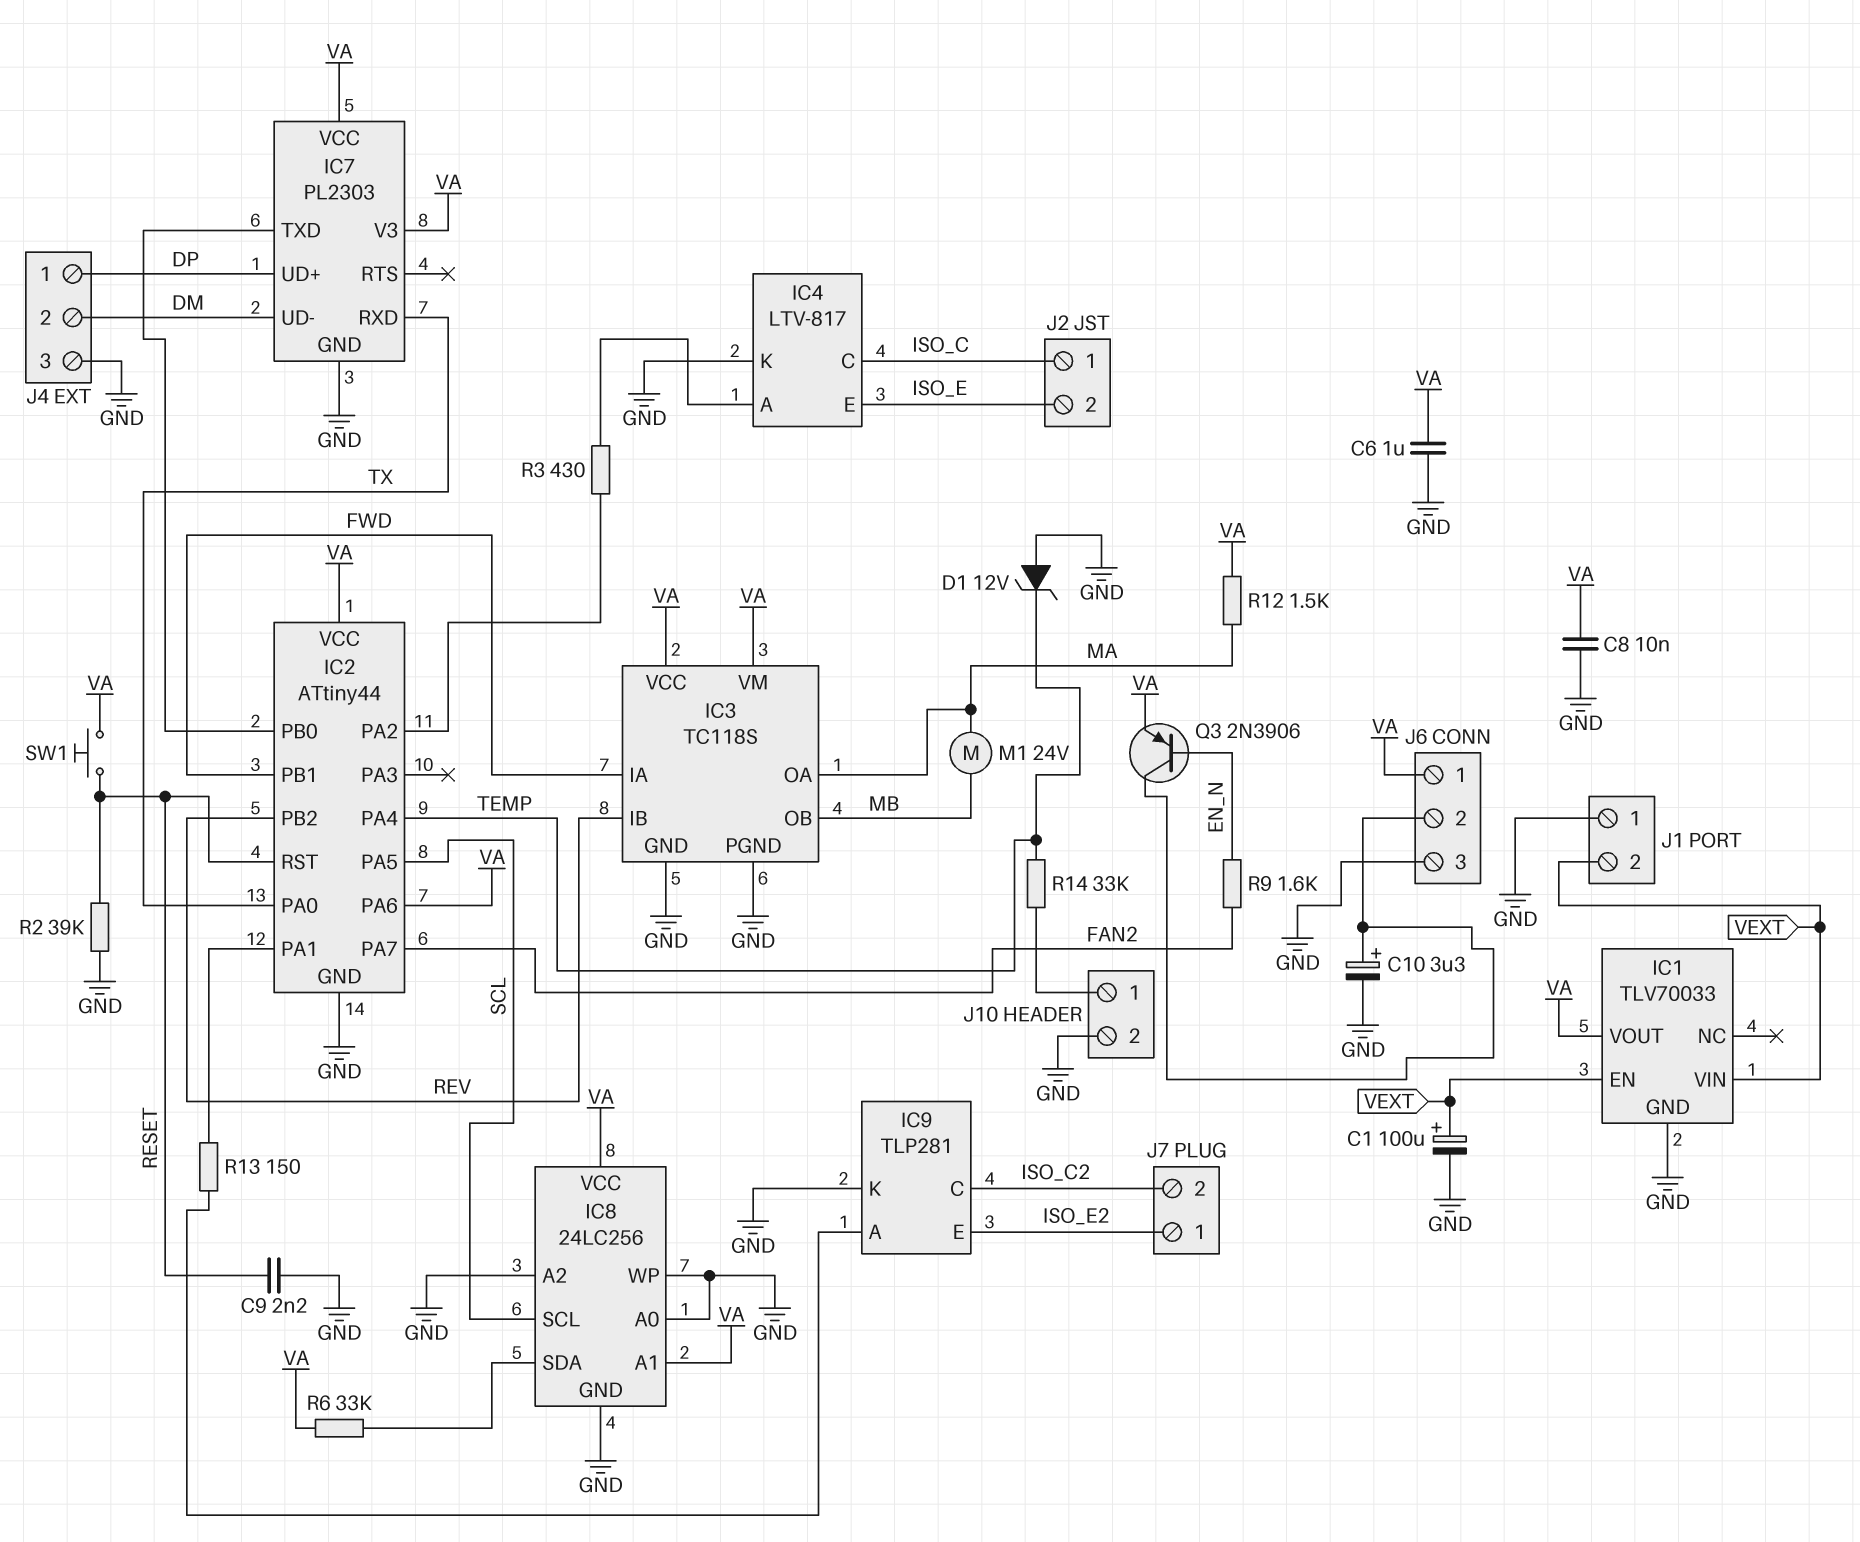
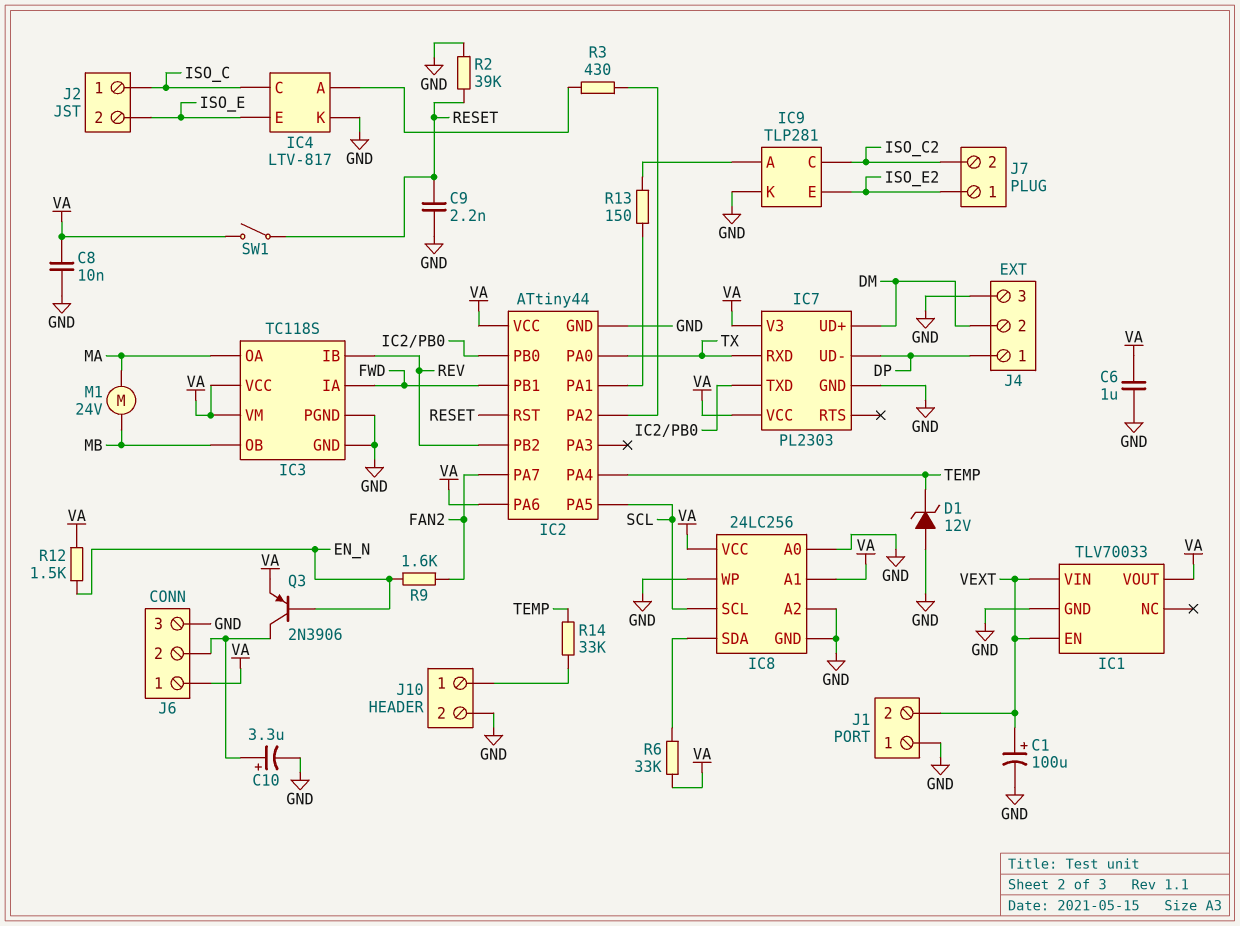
IC7 pin UD+: DP -> DM
IC7 pin UD-: DM -> DP
R12: 1.5k (MA, VA) -> 1.5k (EN_N, VA)
SW1: button (RESET, VA) -> switch (RESET, VA)

